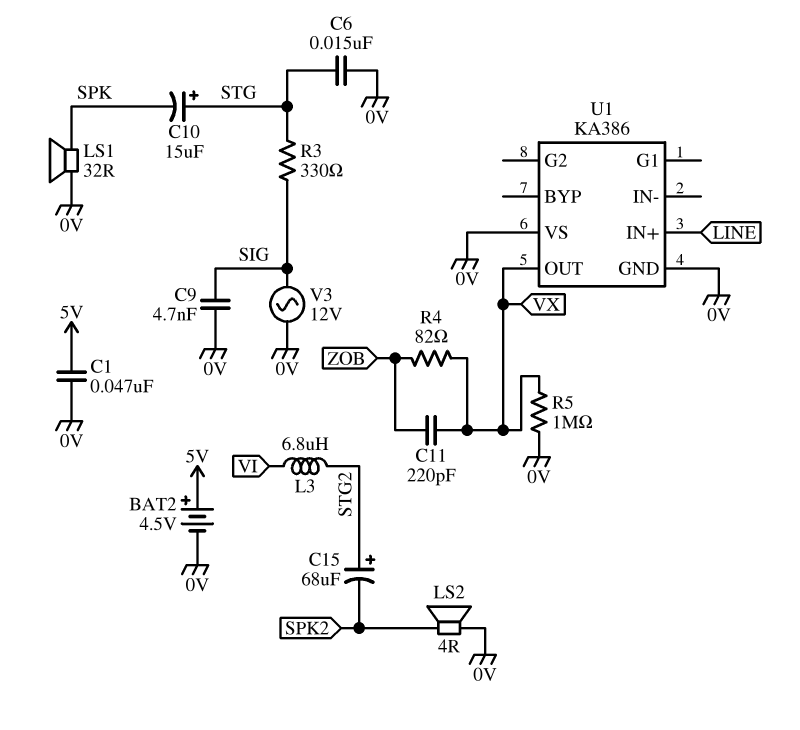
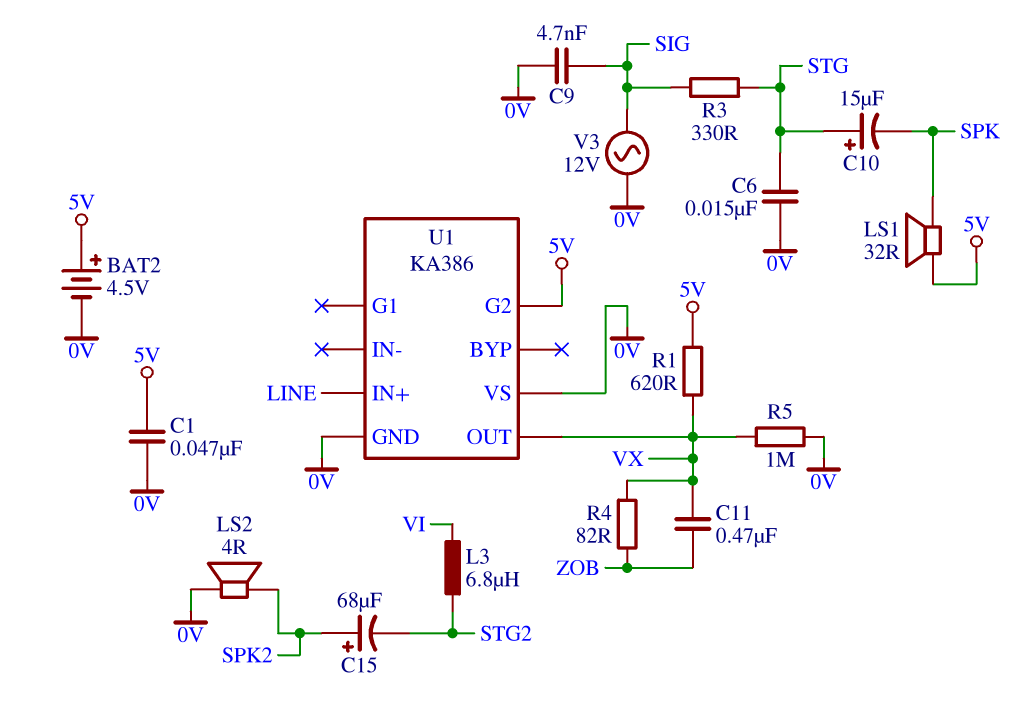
C11: 220pF (VX, ZOB) -> 470nF (VX, ZOB)
C15: 68uF (plus STG2, minus SPK2) -> 68uF (plus SPK2, minus STG2)
LS1: speaker 32R (0V, SPK) -> speaker 32R (5V, SPK)
R1: none -> 620 (5V, VX)
U1 pin G2: none -> 5V

